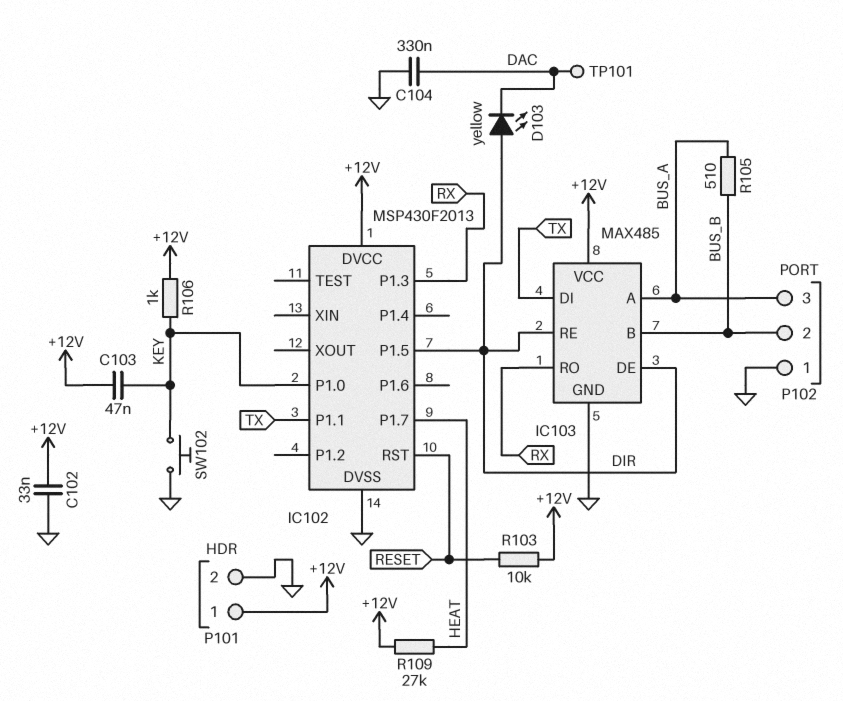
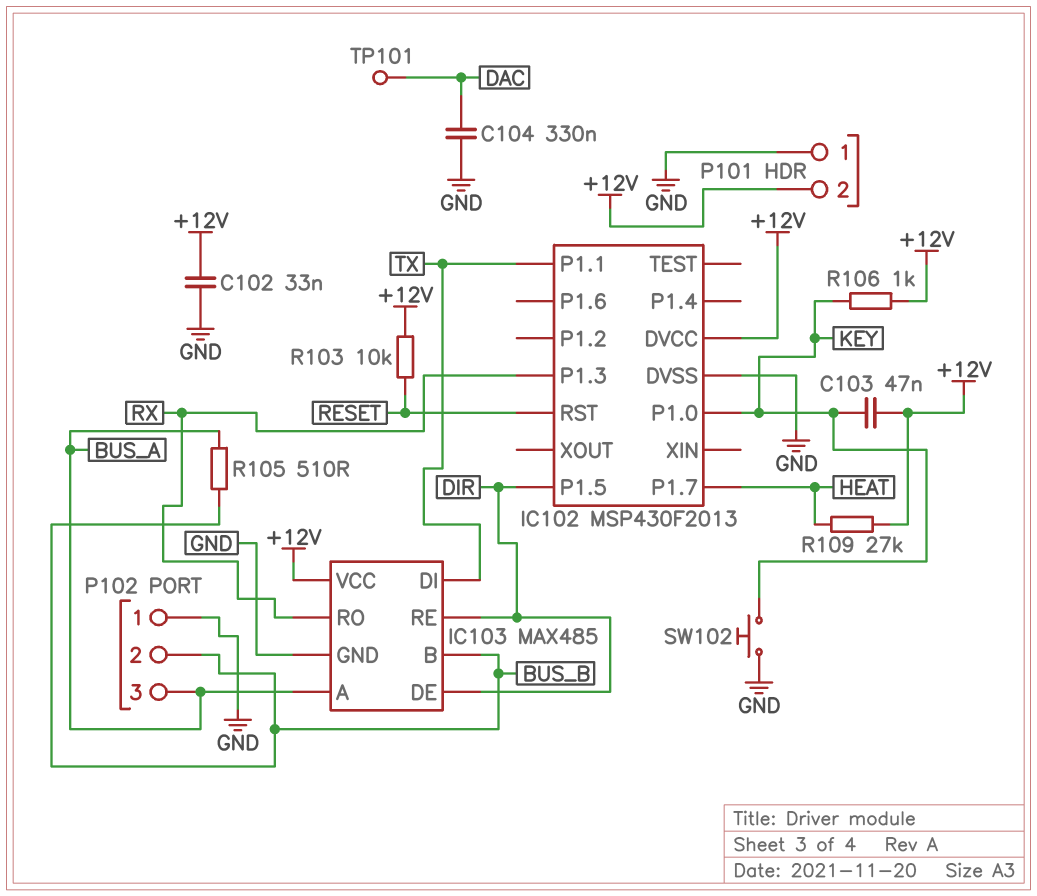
D103: LED yellow (A DIR, K DAC) -> none
P101 pin 1: +12V -> GND
P101 pin 2: GND -> +12V

